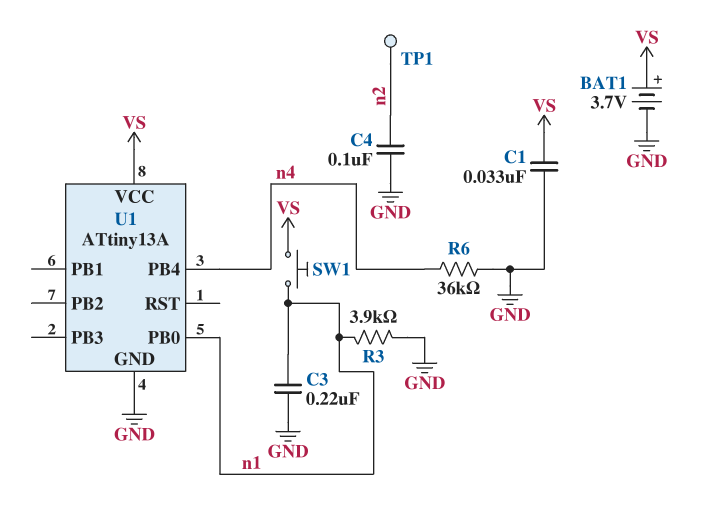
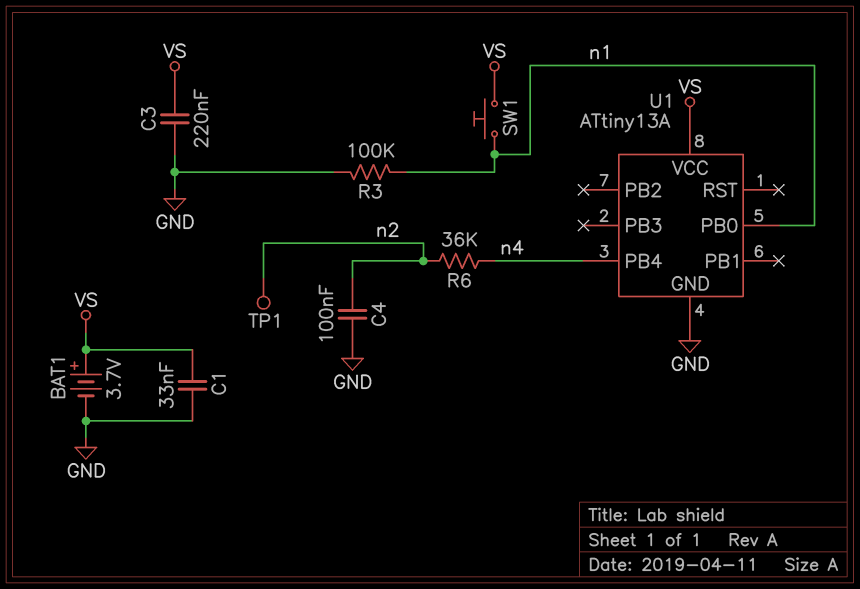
C3: 220nF (GND, n1) -> 220nF (GND, VS)
R3: 3.9k (GND, n1) -> 100k (GND, n1)
R6: 36k (GND, n4) -> 36k (n2, n4)

